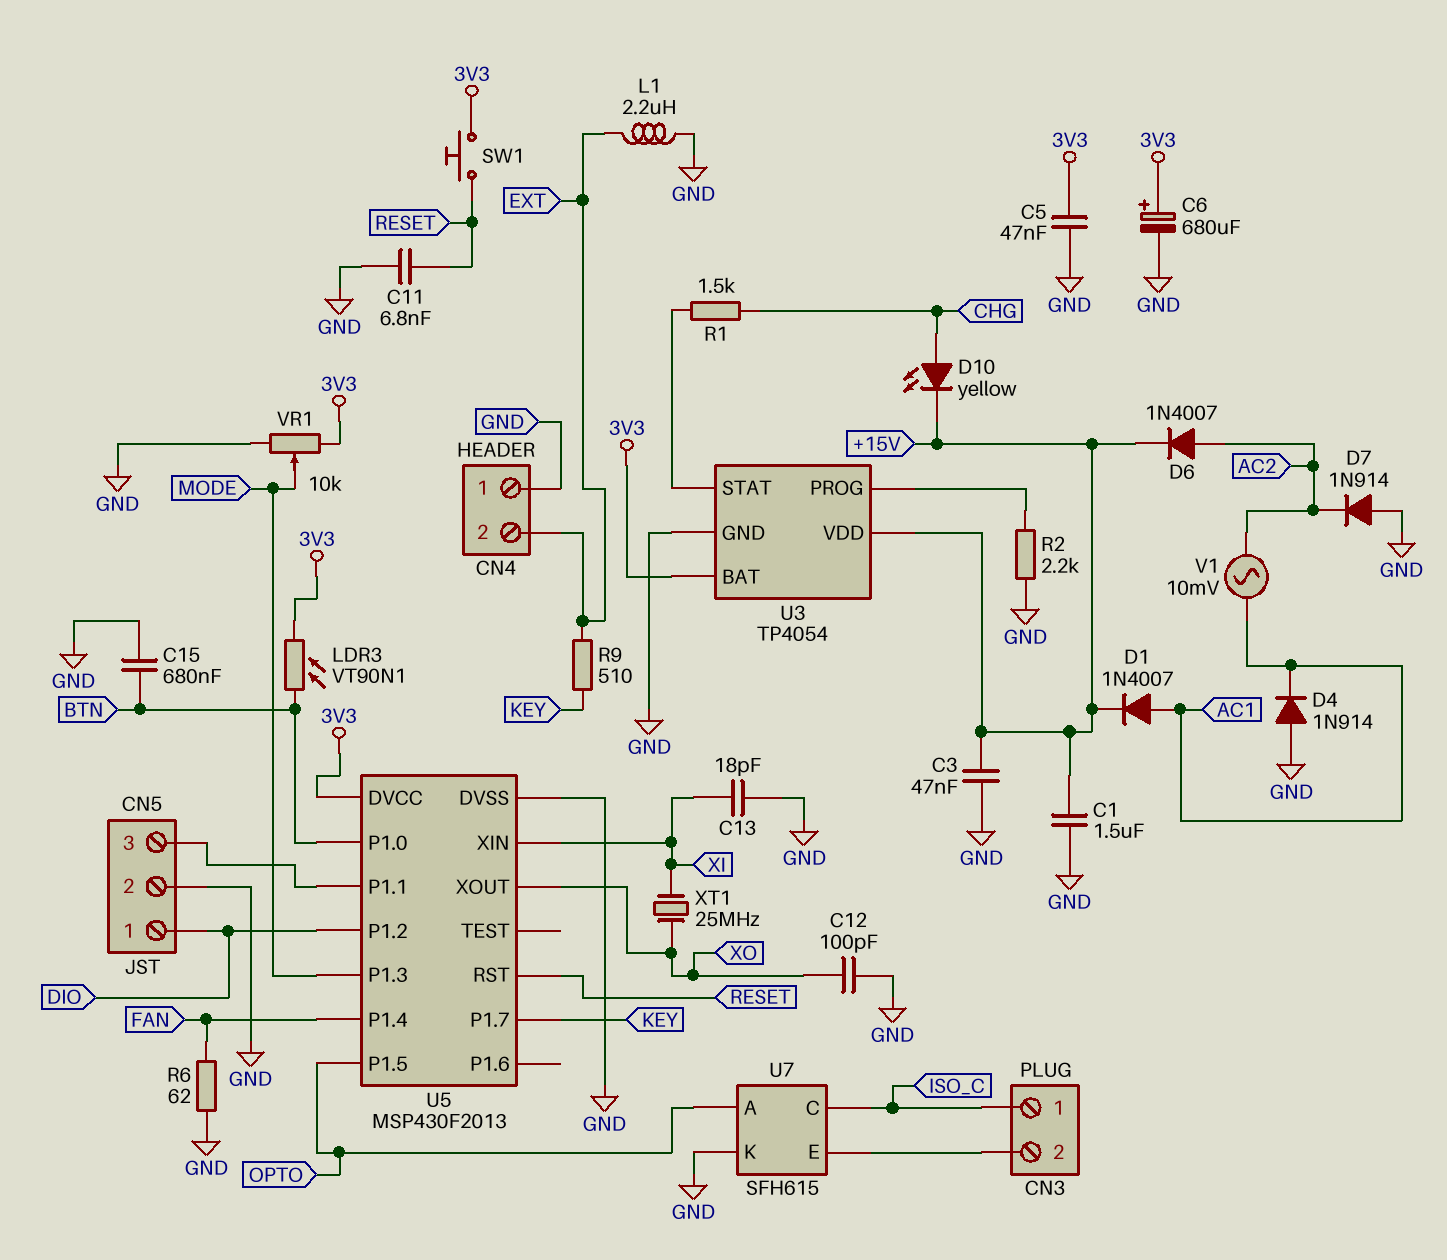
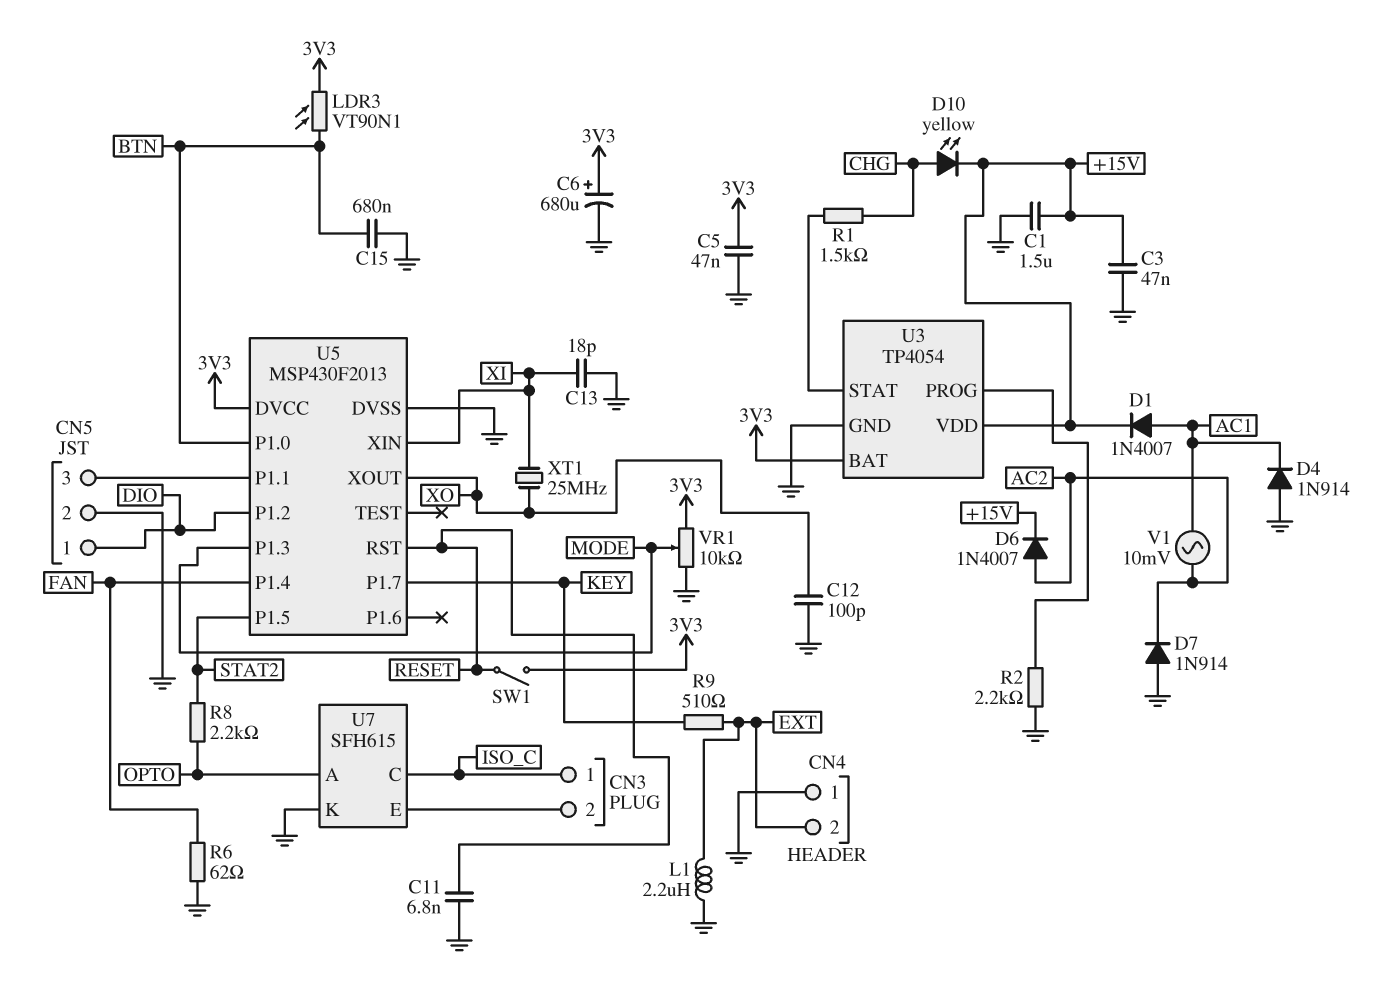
R8: none -> 2.2k (OPTO, STAT2)
SW1: button (3V3, RESET) -> switch (3V3, RESET)
U5 pin P1.5: OPTO -> STAT2

